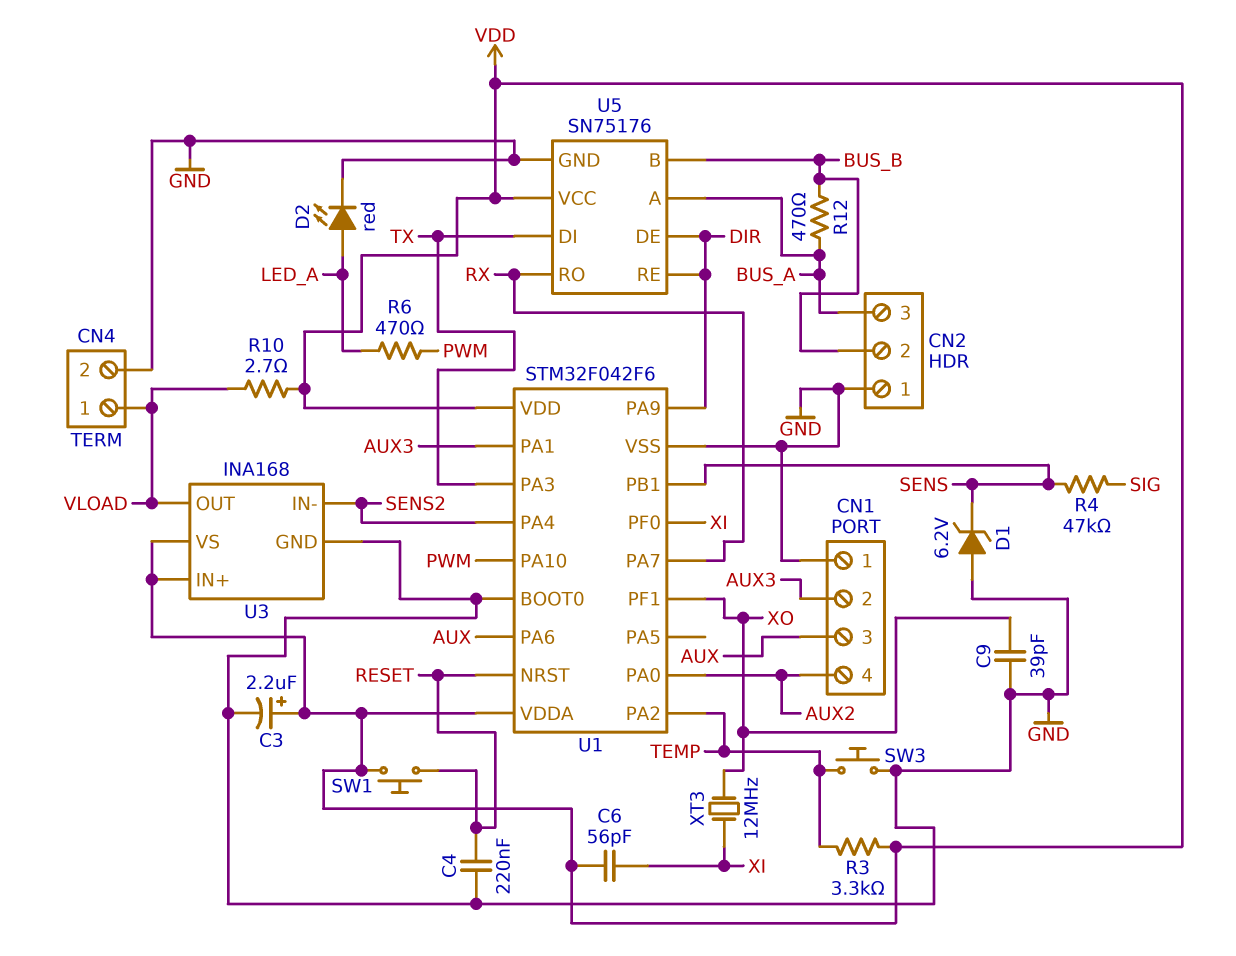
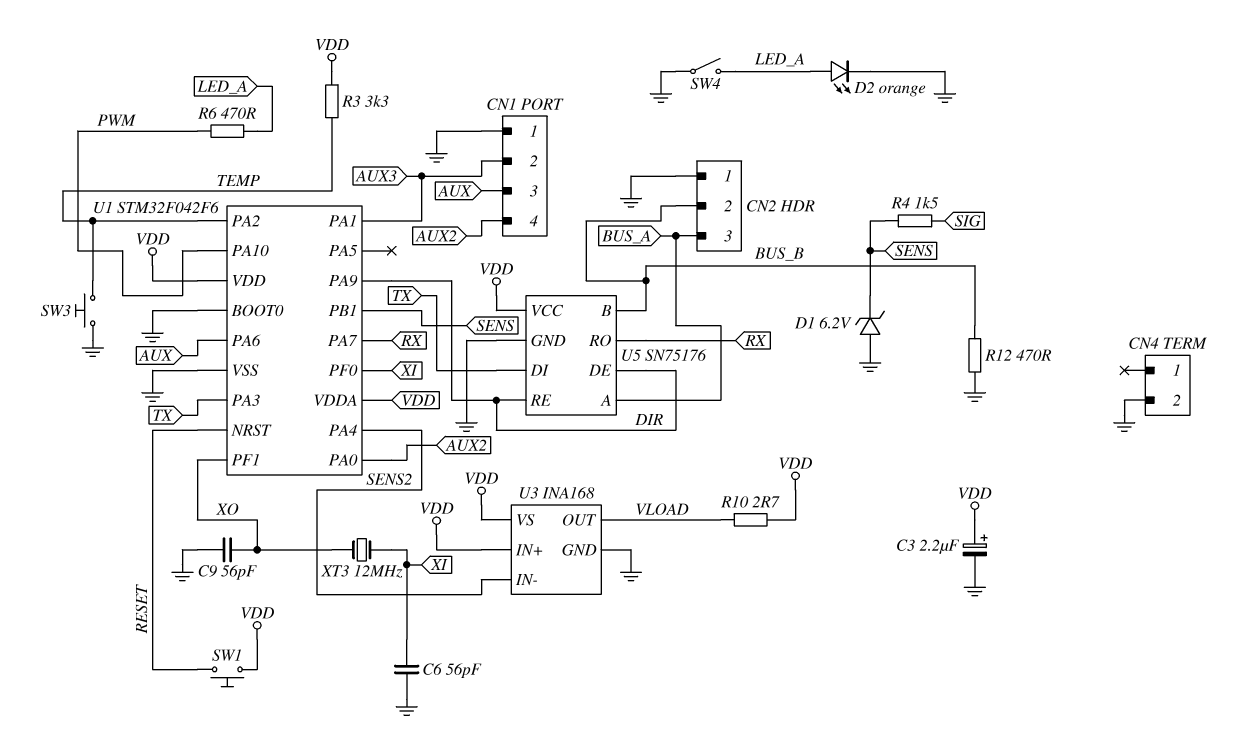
C4: 220nF (GND, RESET) -> none
C6: 56pF (VDD, XI) -> 56pF (GND, XI)
C9: 39pF (GND, XO) -> 56pF (GND, XO)
CN4 pin 1: VLOAD -> none
D2: LED red (A LED_A, K GND) -> LED orange (A LED_A, K GND)
R4: 47k (SENS, SIG) -> 1.5k (SENS, SIG)
R12: 470 (BUS_A, BUS_B) -> 470 (BUS_B, GND)
SW4: none -> switch (GND, LED_A)

